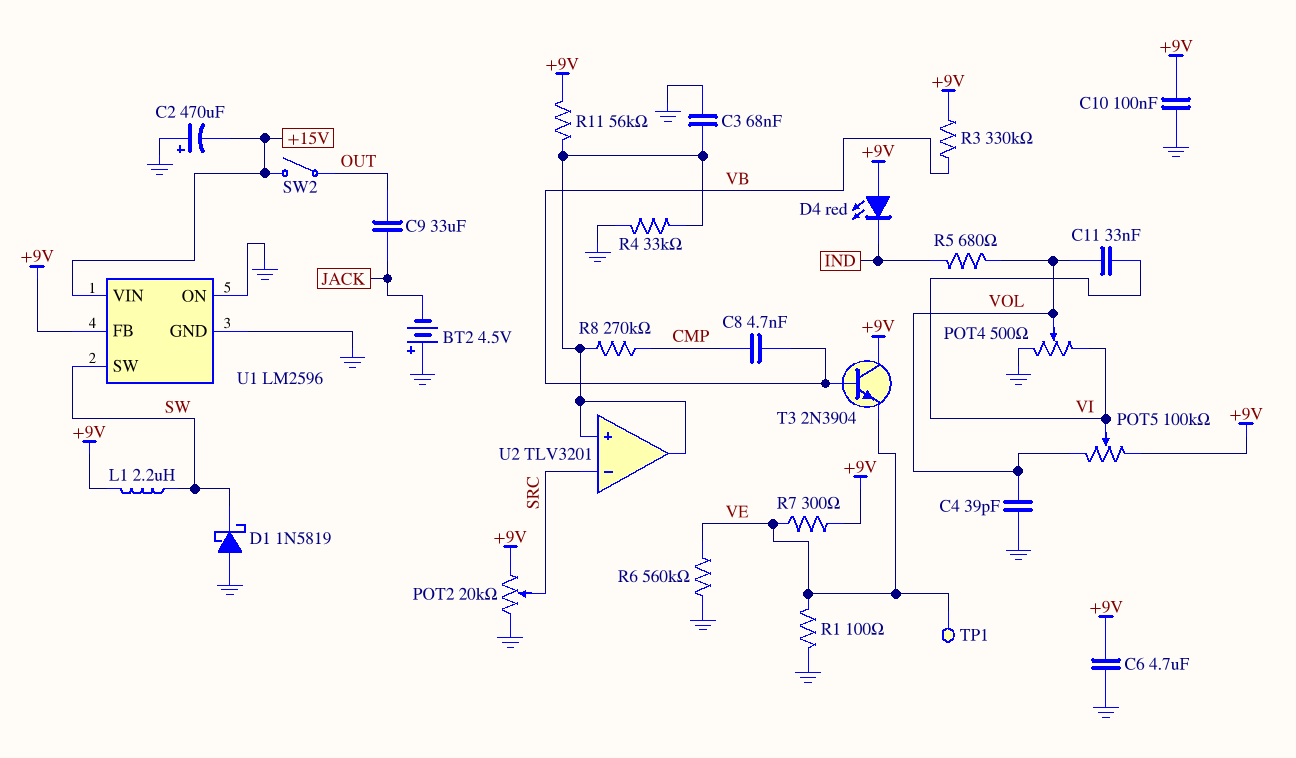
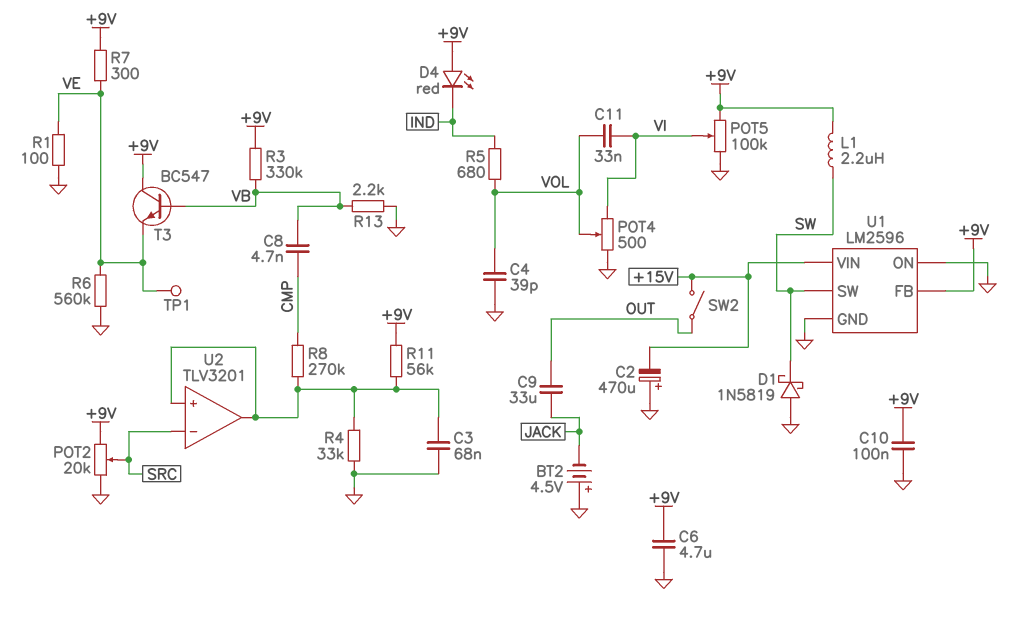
POT5: 100k (+9V, VOL, wiper VI) -> 100k (+9V, GND, wiper VI)
R13: none -> 2.2k (GND, VB)
T3: NPN 2N3904 (B VB, C +9V, E VE) -> NPN BC547 (B VB, C +9V, E VE)

